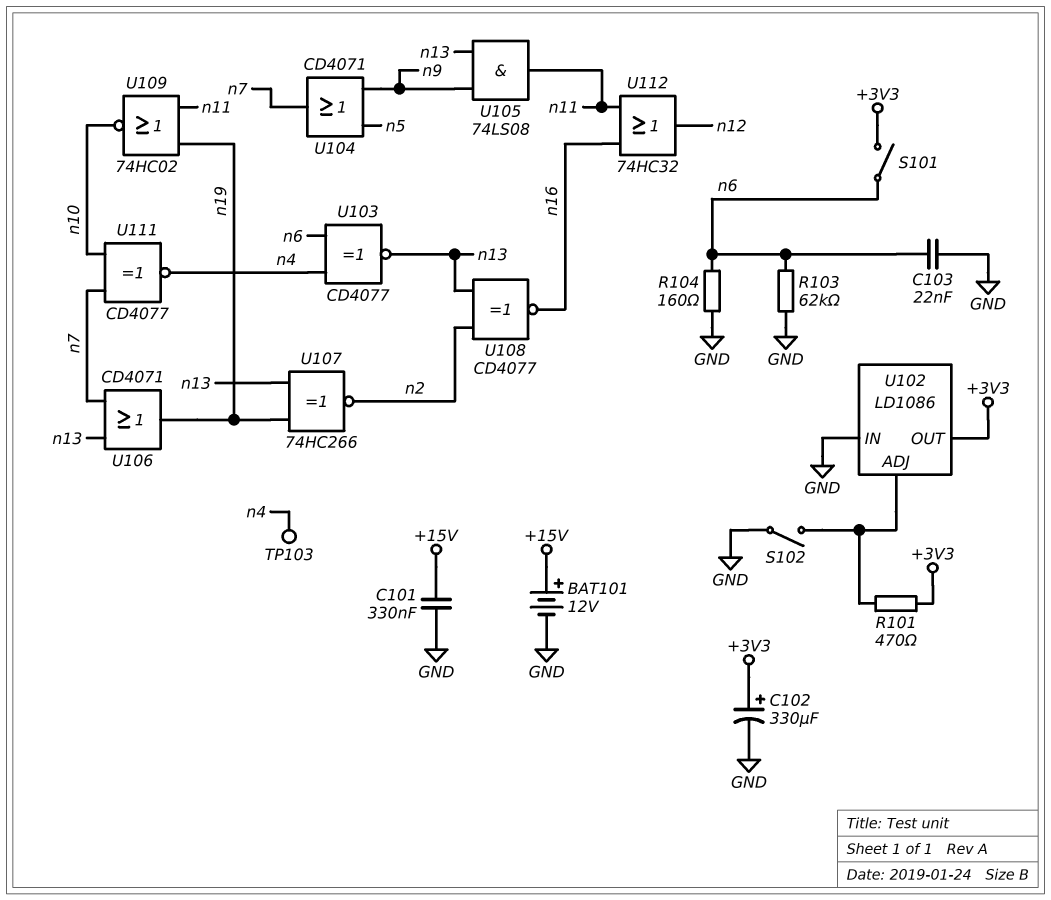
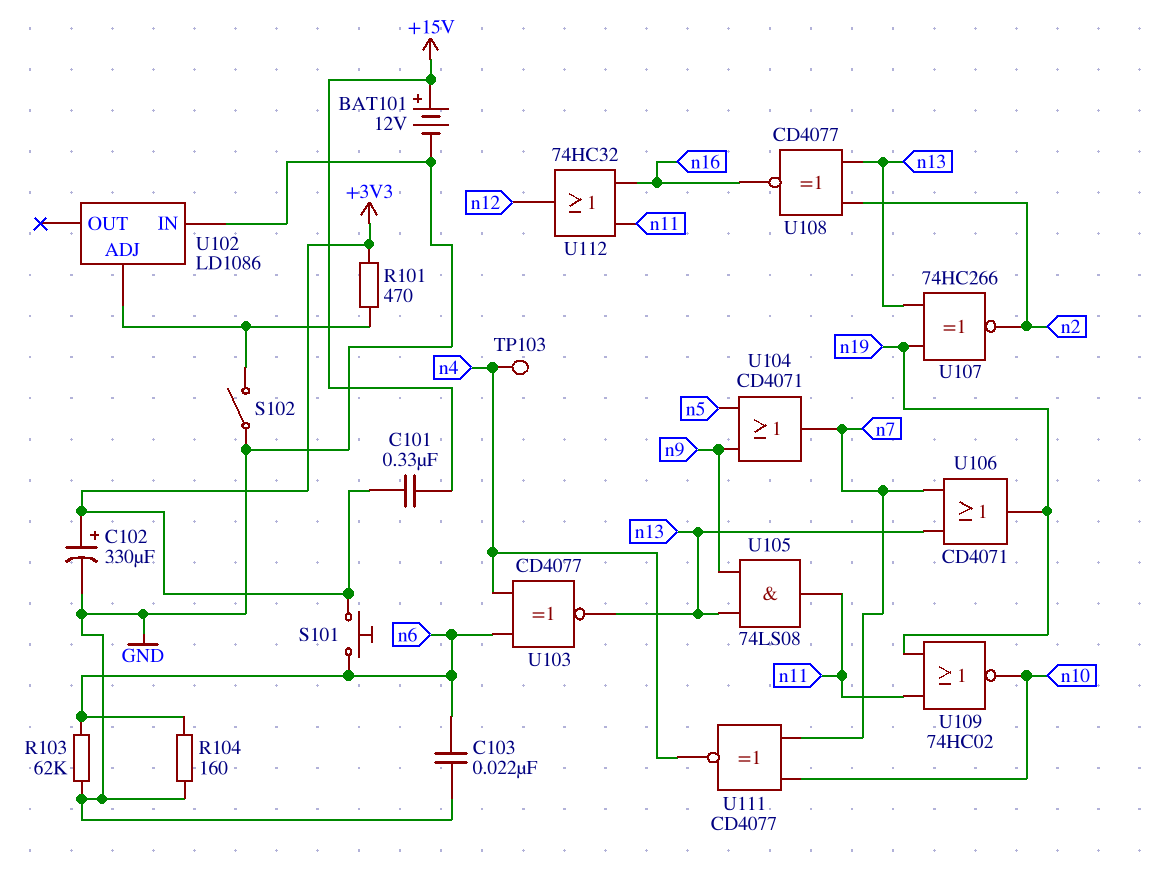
C101: 330nF (+15V, GND) -> 330nF (+3V3, +15V)
S101: switch (+3V3, n6) -> button (+3V3, n6)
U102 pin OUT: +3V3 -> none

